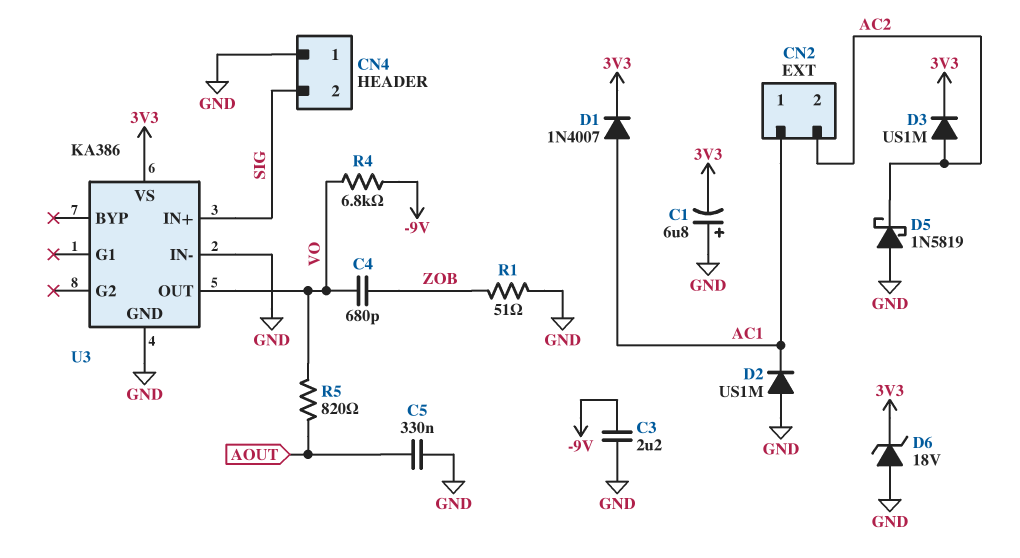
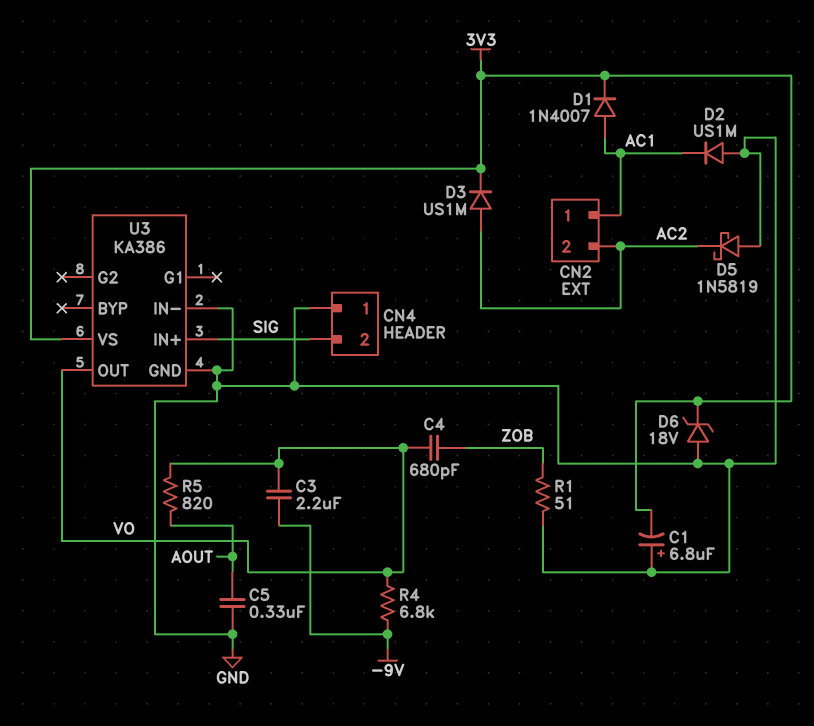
C3: 2.2uF (-9V, GND) -> 2.2uF (-9V, VO)

